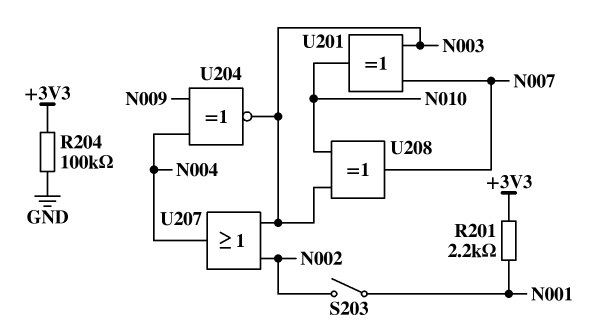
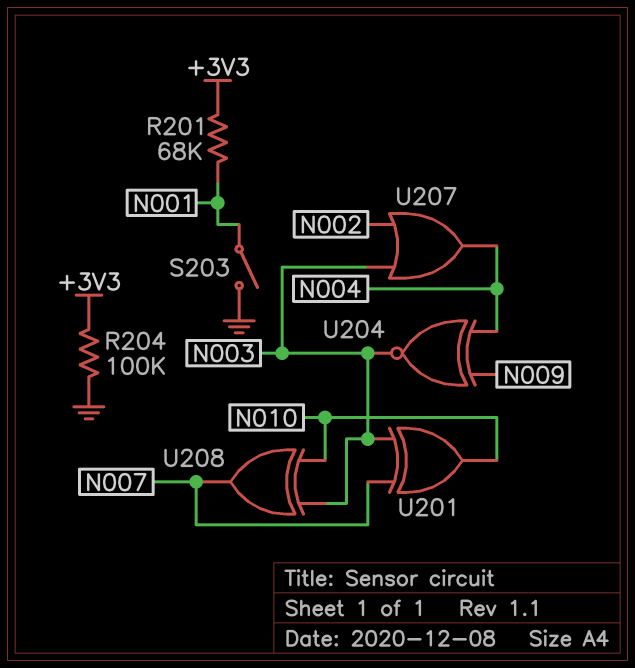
R201: 2.2k (+3V3, N001) -> 68k (+3V3, N001)
S203: switch (N001, N002) -> switch (GND, N001)

